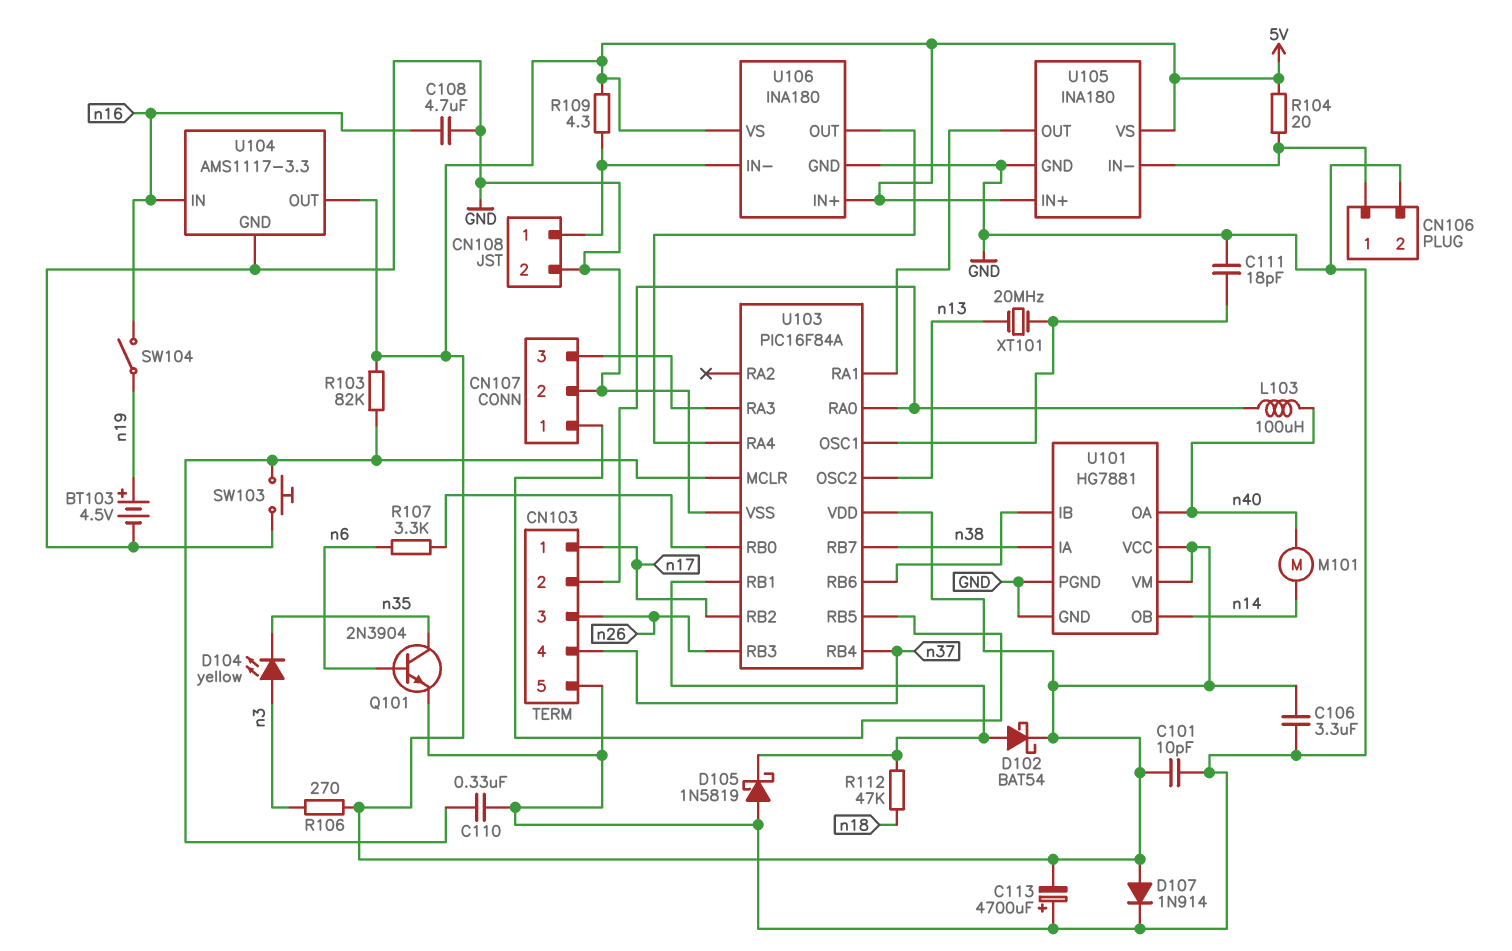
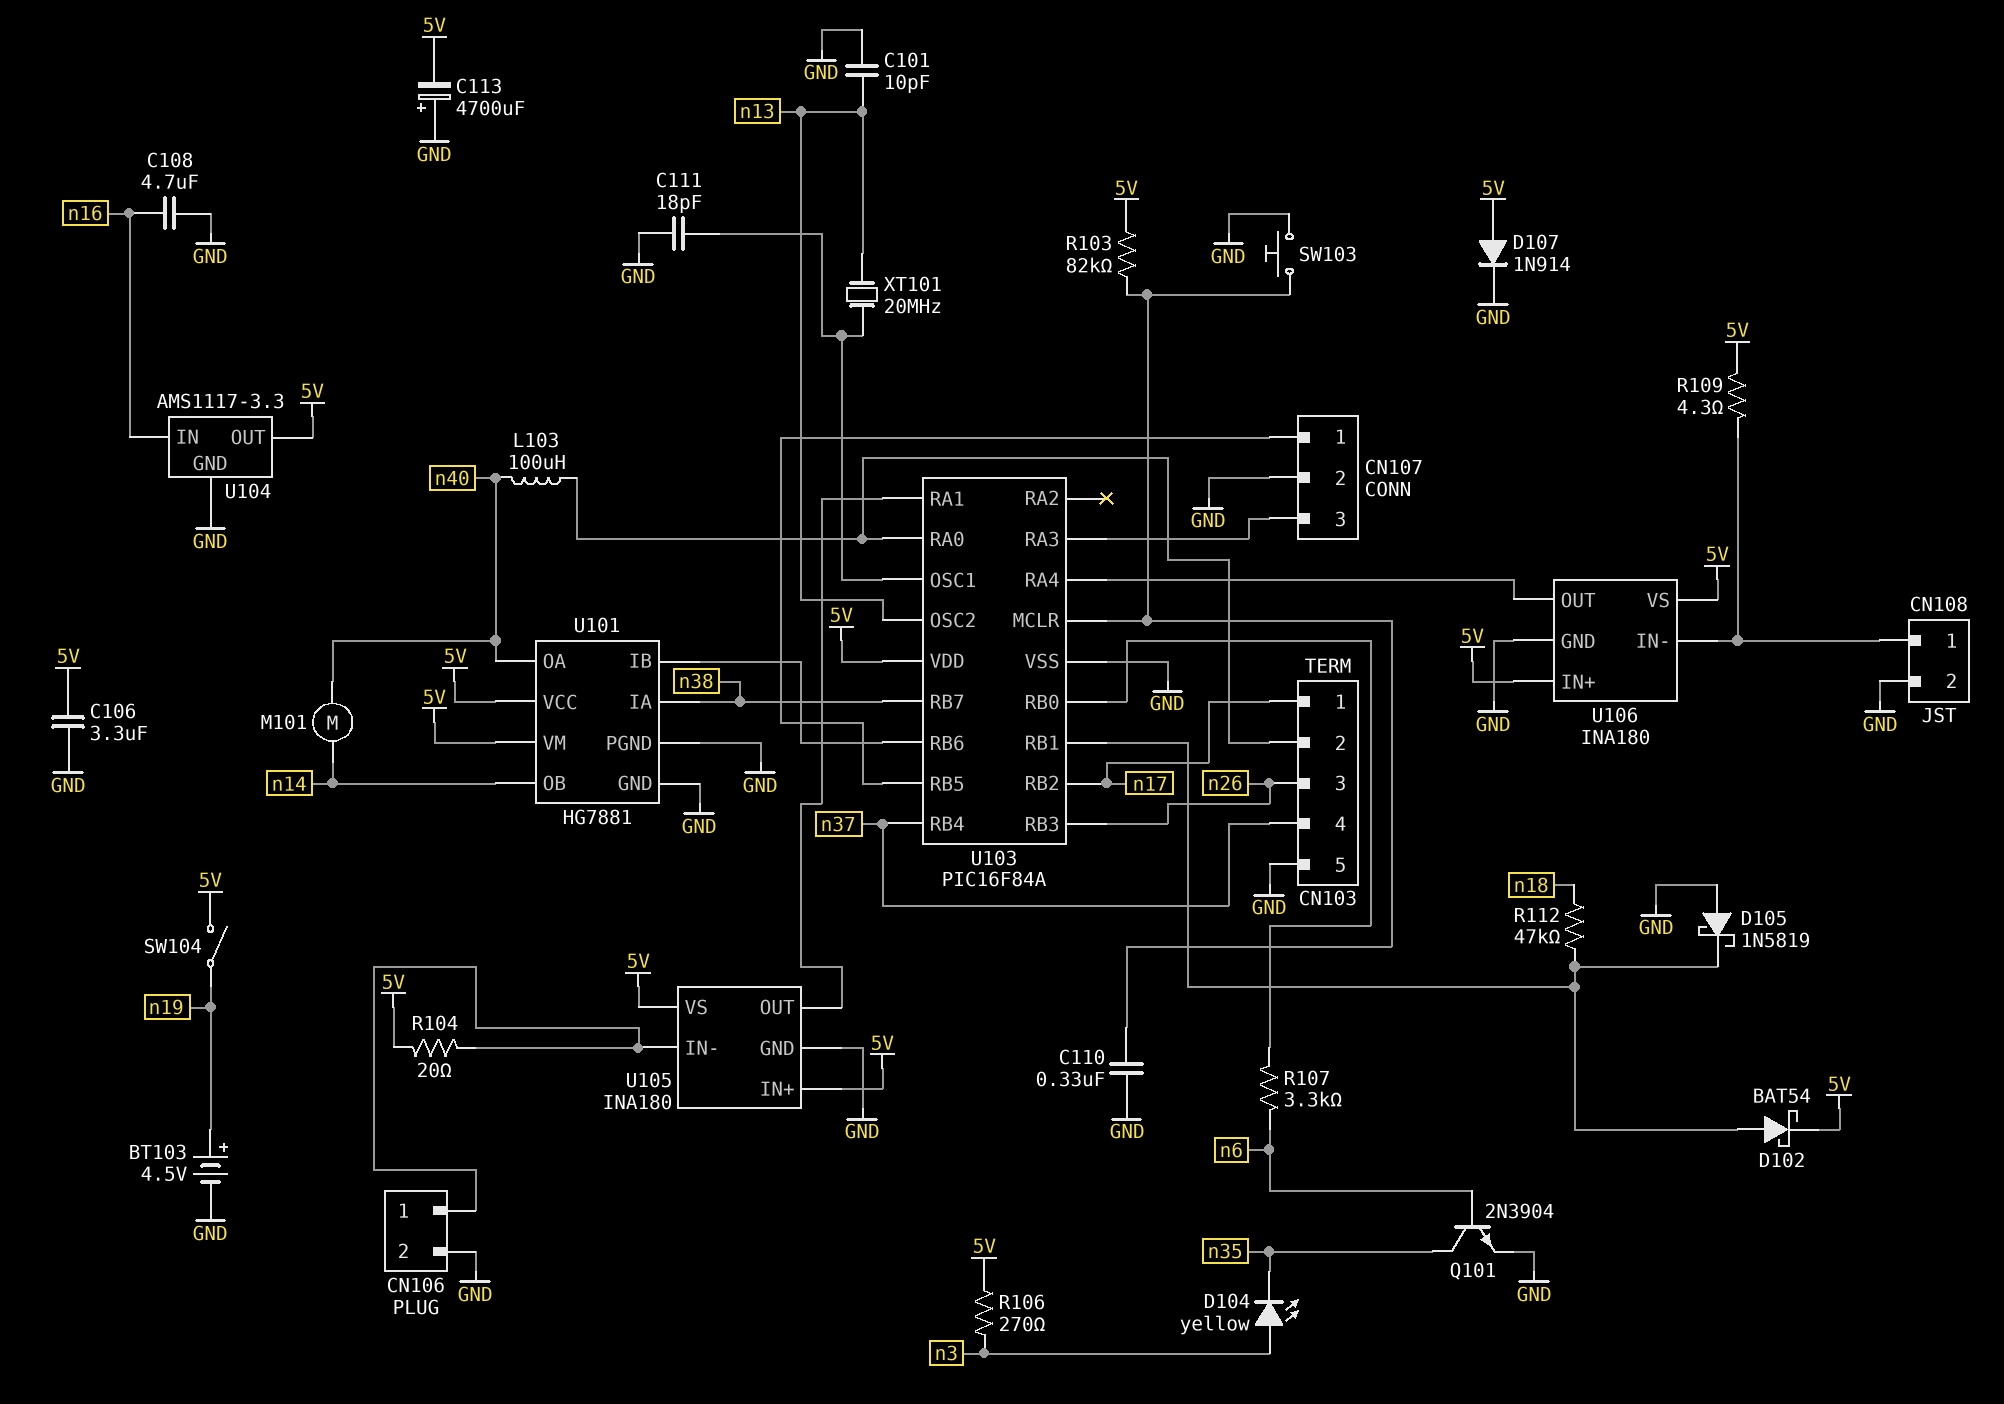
C101: 10pF (5V, GND) -> 10pF (GND, n13)
SW104: switch (n16, n19) -> switch (5V, n19)

